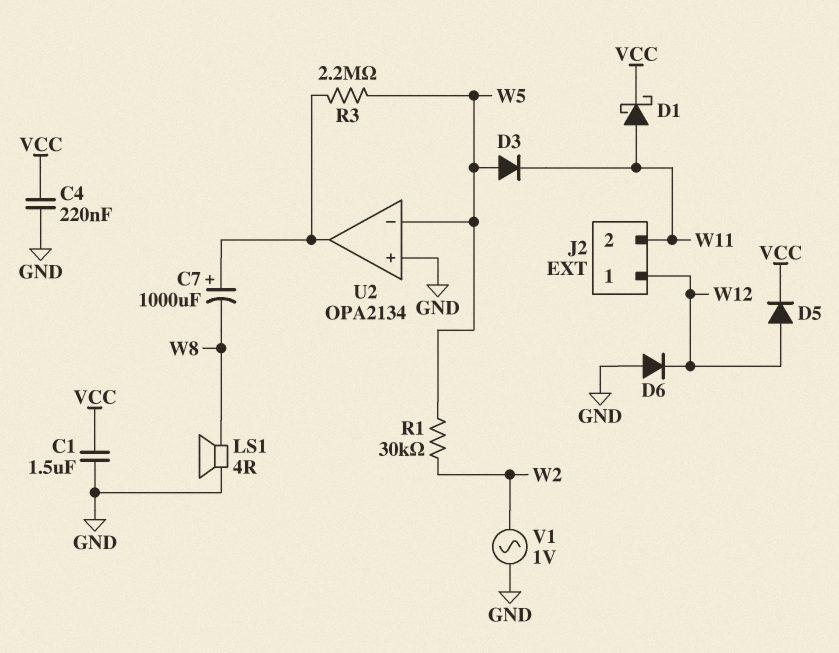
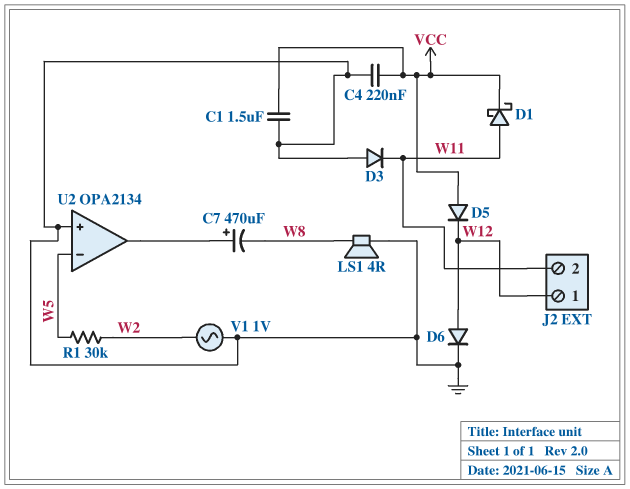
C7: 1000uF (plus U2/out, minus W8) -> 470uF (plus U2/out, minus W8)
D3: diode (A W5, K W11) -> diode (A GND, K W11)
D5: diode (A W12, K VCC) -> diode (A VCC, K W12)
D6: diode (A GND, K W12) -> diode (A W12, K GND)
R3: 2.2M (U2/out, W5) -> none

